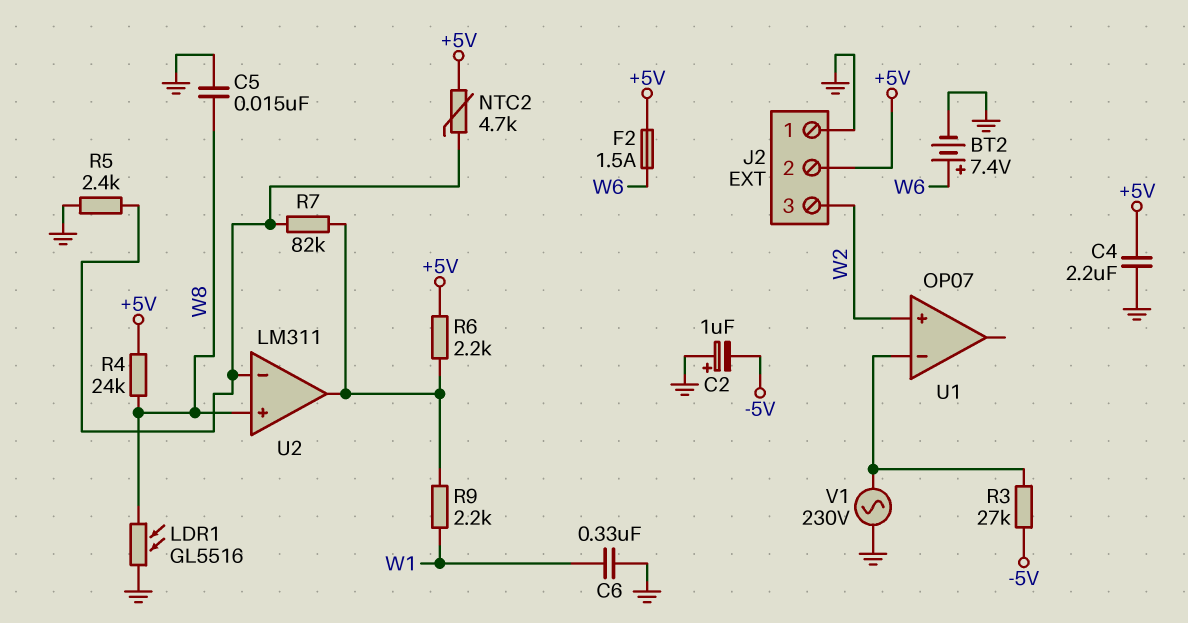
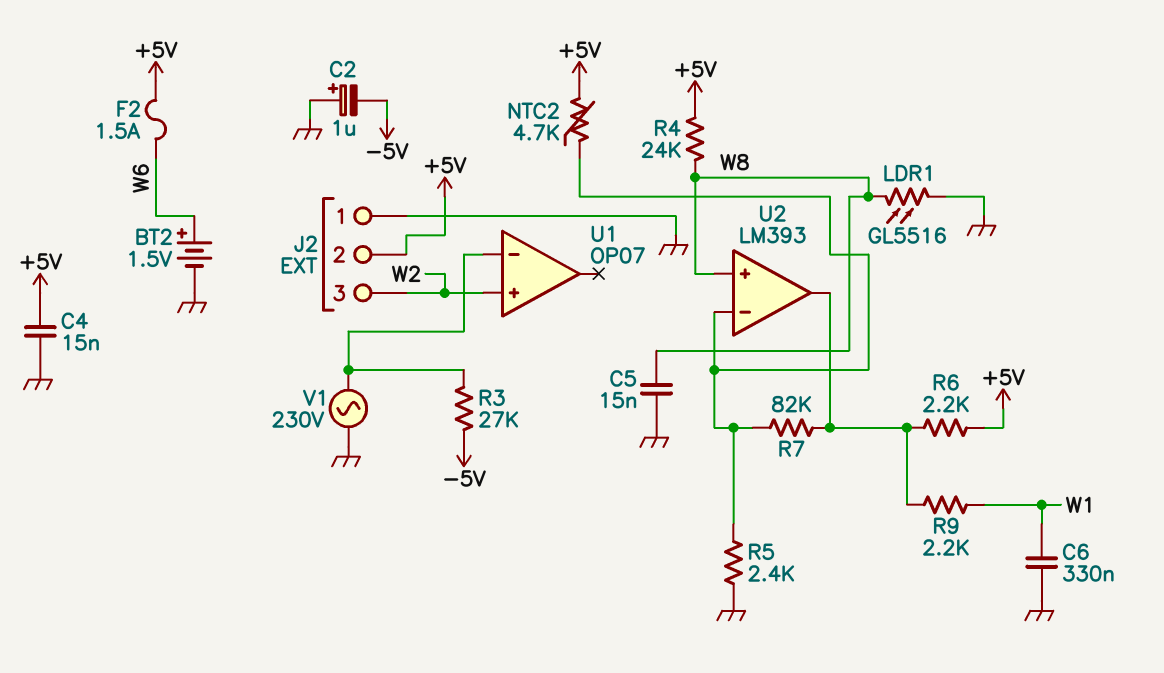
BT2: 7.4V (plus W6, minus GND) -> 1.5V (plus W6, minus GND)
C4: 2.2uF (+5V, GND) -> 15nF (+5V, GND)
U2: LM311 -> LM393

